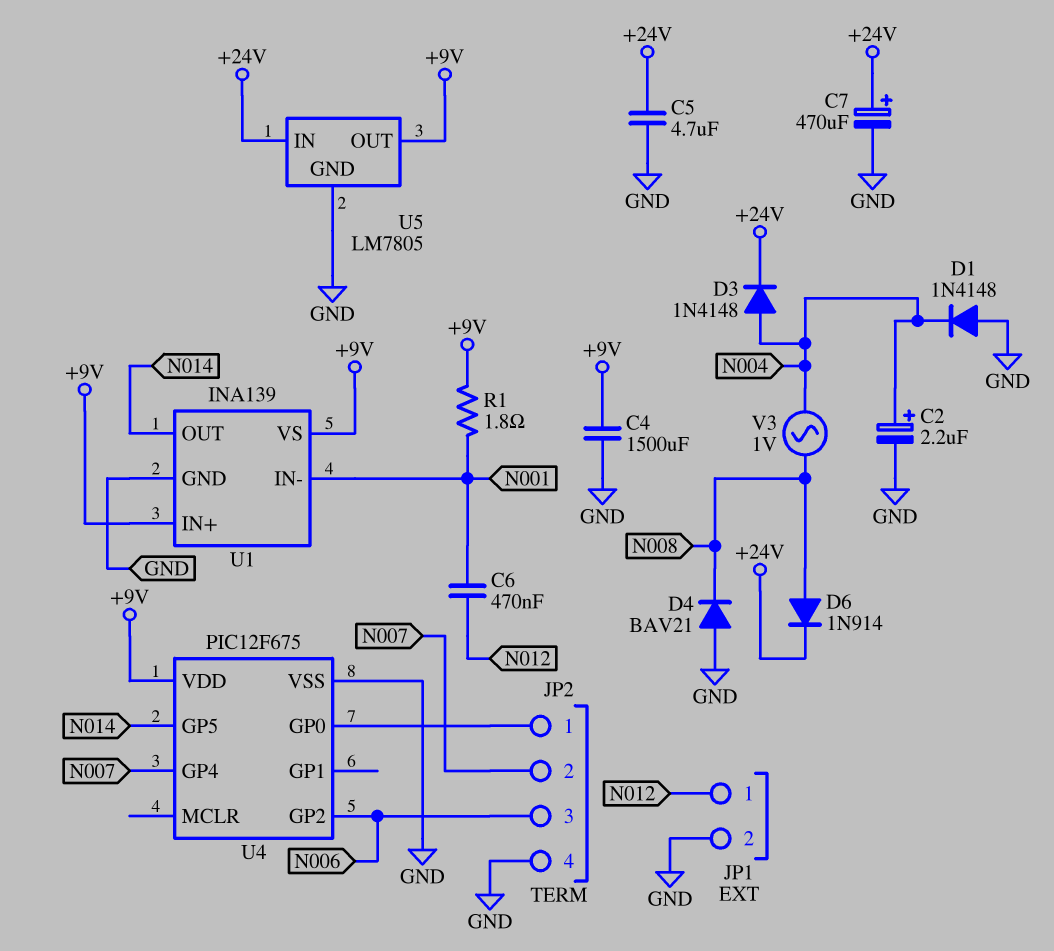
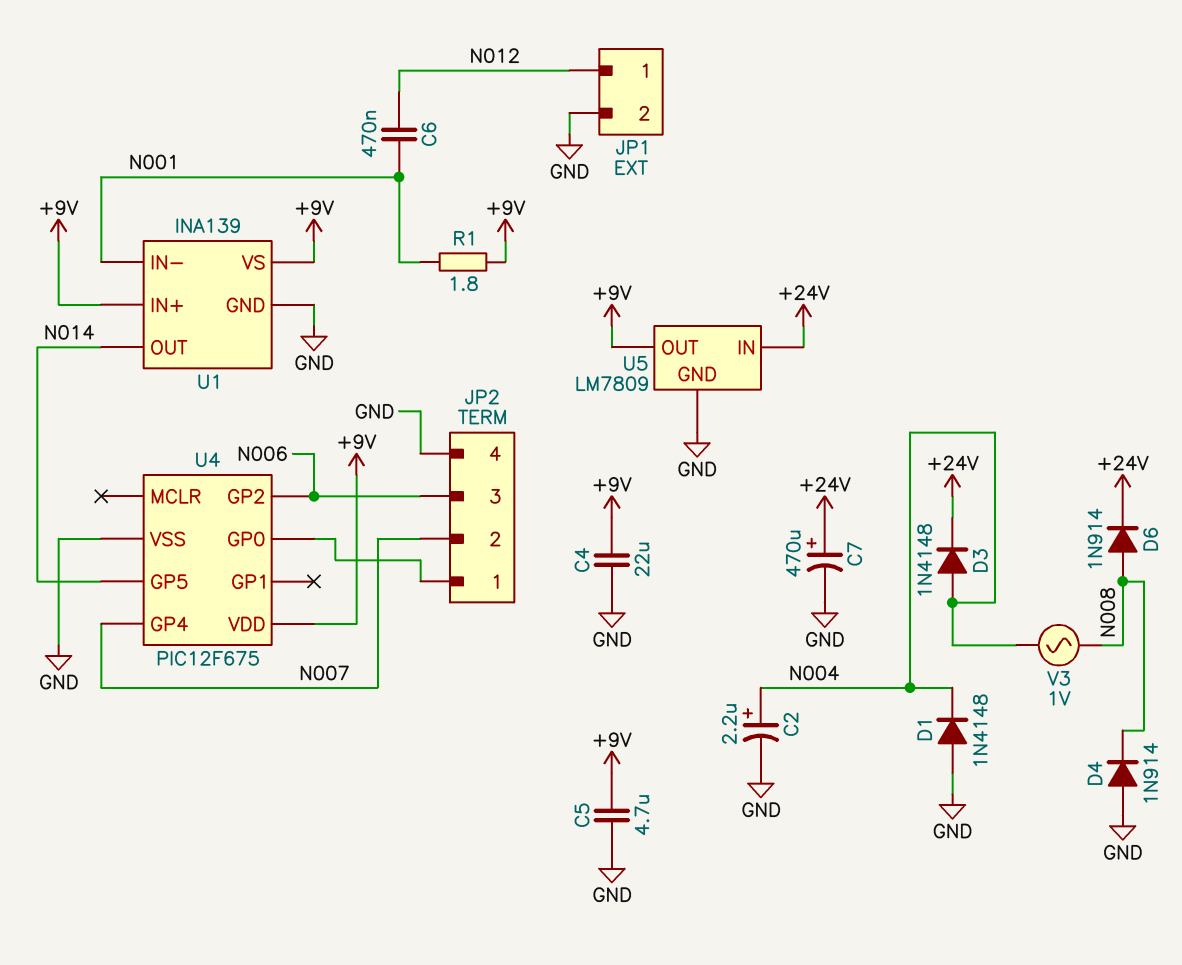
C4: 1500uF (+9V, GND) -> 22uF (+9V, GND)
C5: 4.7uF (+24V, GND) -> 4.7uF (+9V, GND)
D4: diode BAV21 (A GND, K N008) -> diode 1N914 (A GND, K N008)
U5: LM7805 -> LM7809

